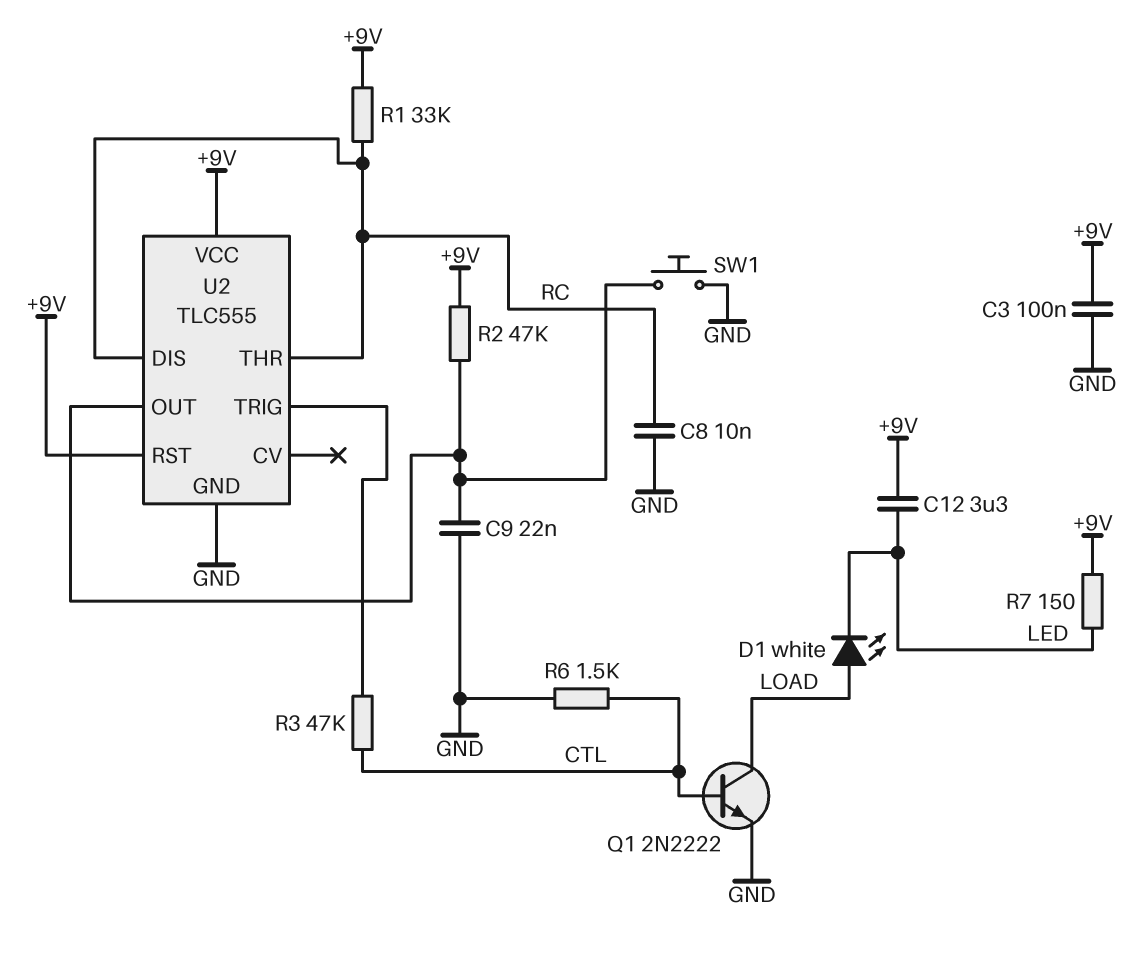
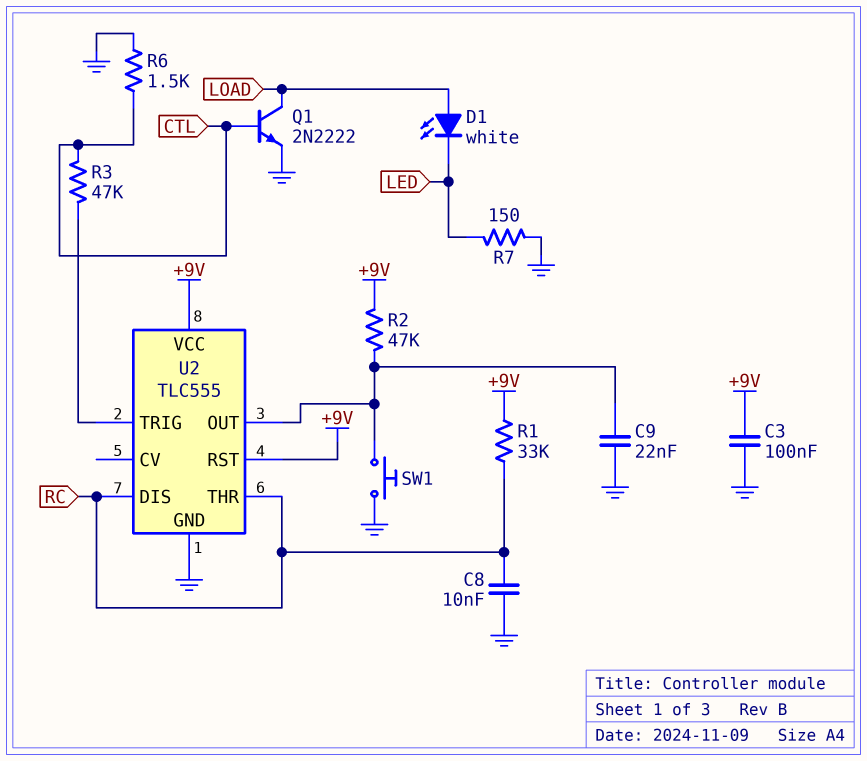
C12: 3.3uF (+9V, LED) -> none
R7: 150 (+9V, LED) -> 150 (GND, LED)

